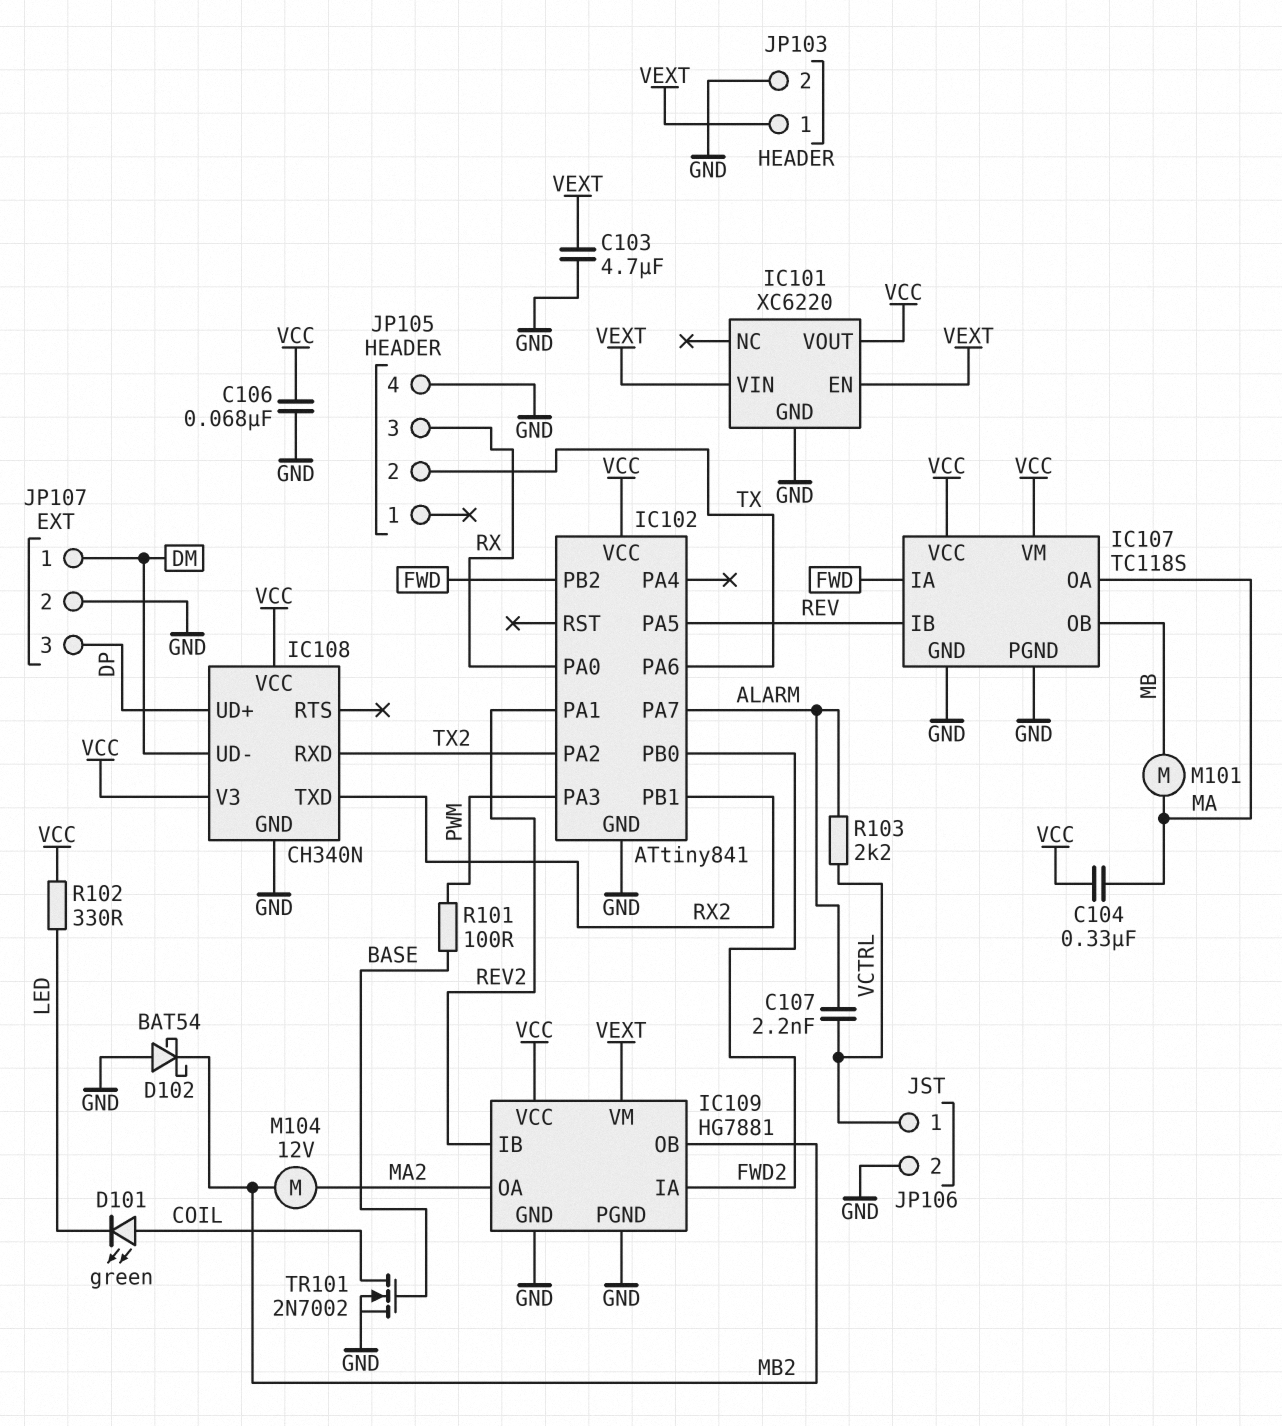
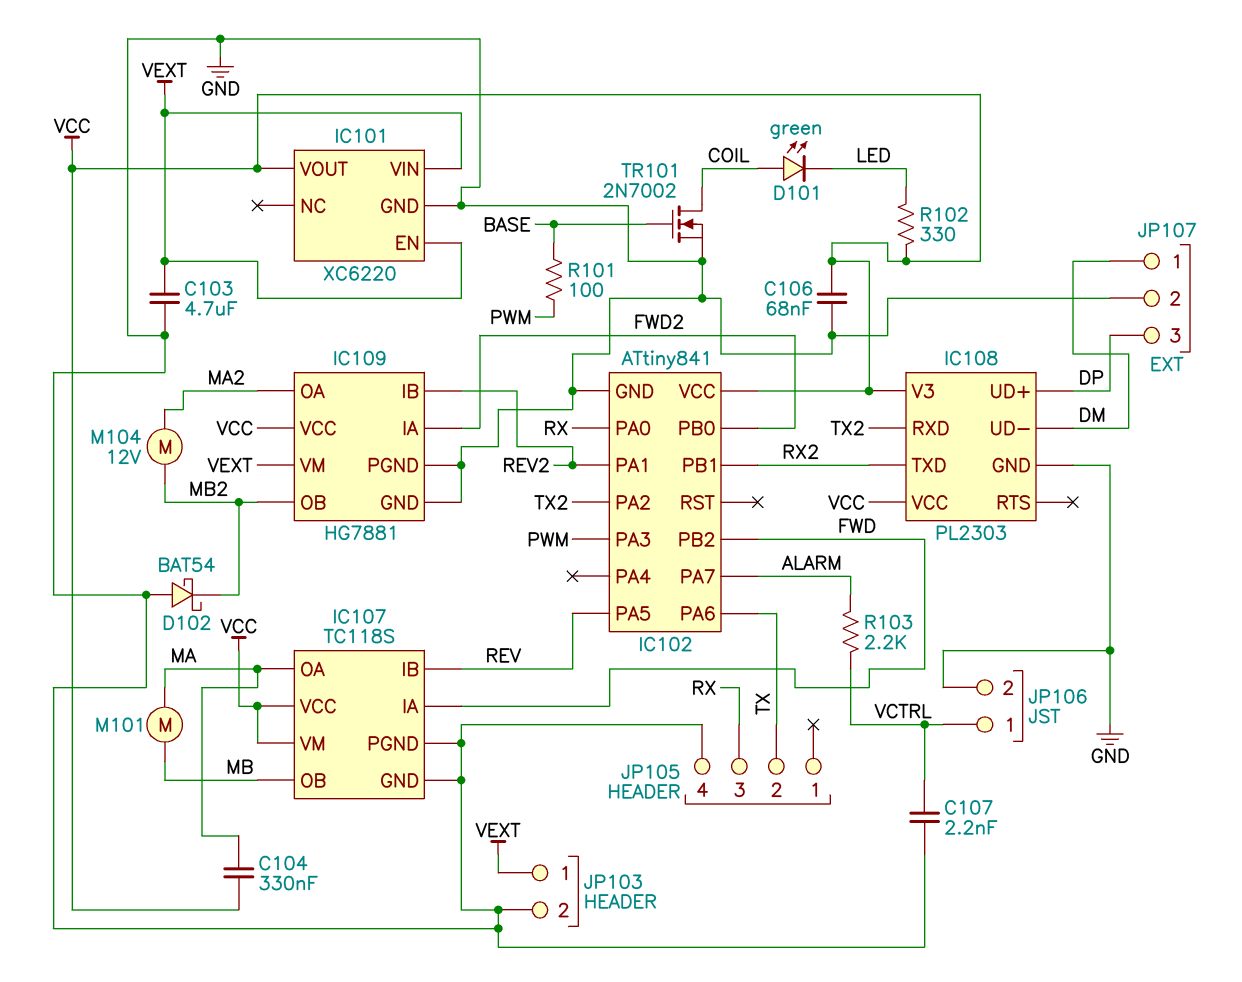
C107: 2.2nF (ALARM, VCTRL) -> 2.2nF (GND, VCTRL)
IC108: CH340N -> PL2303

